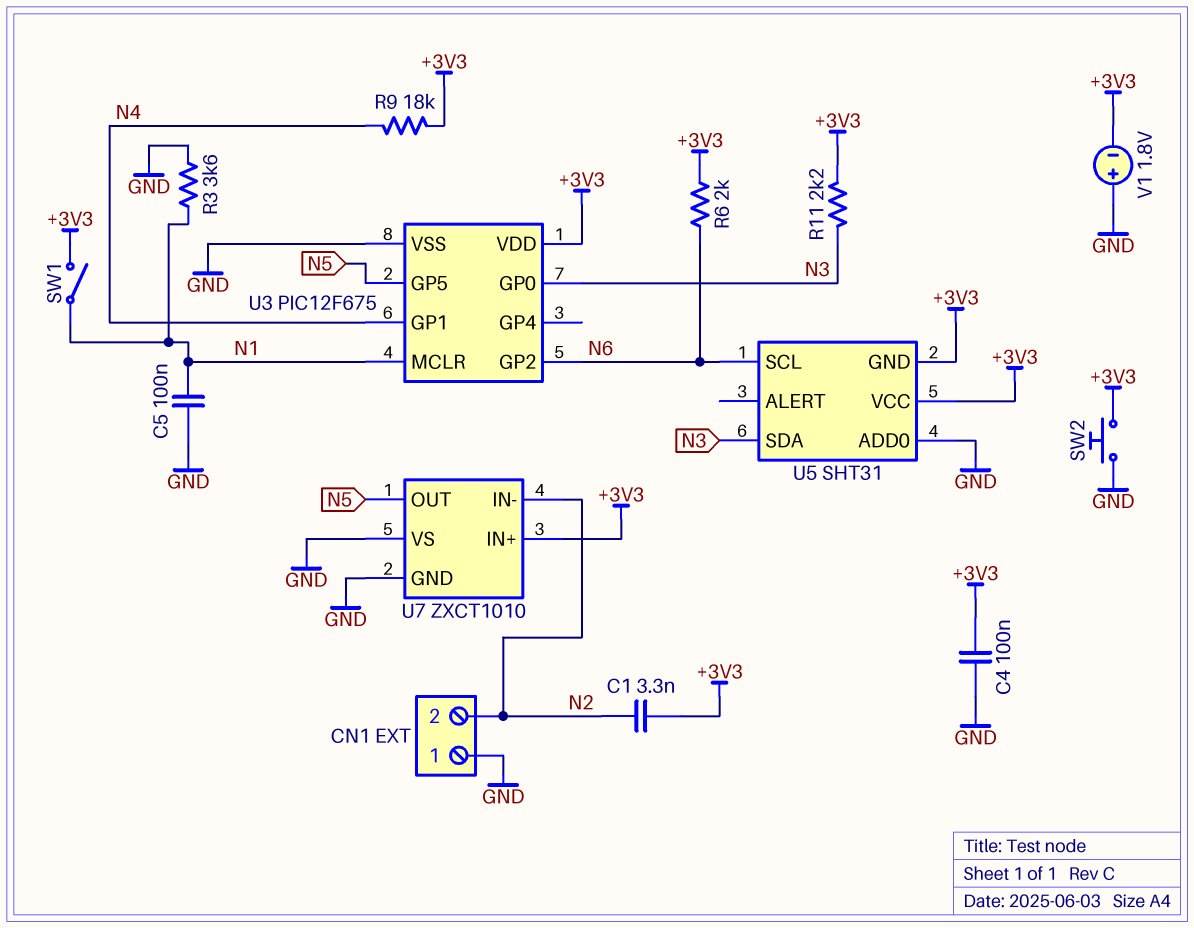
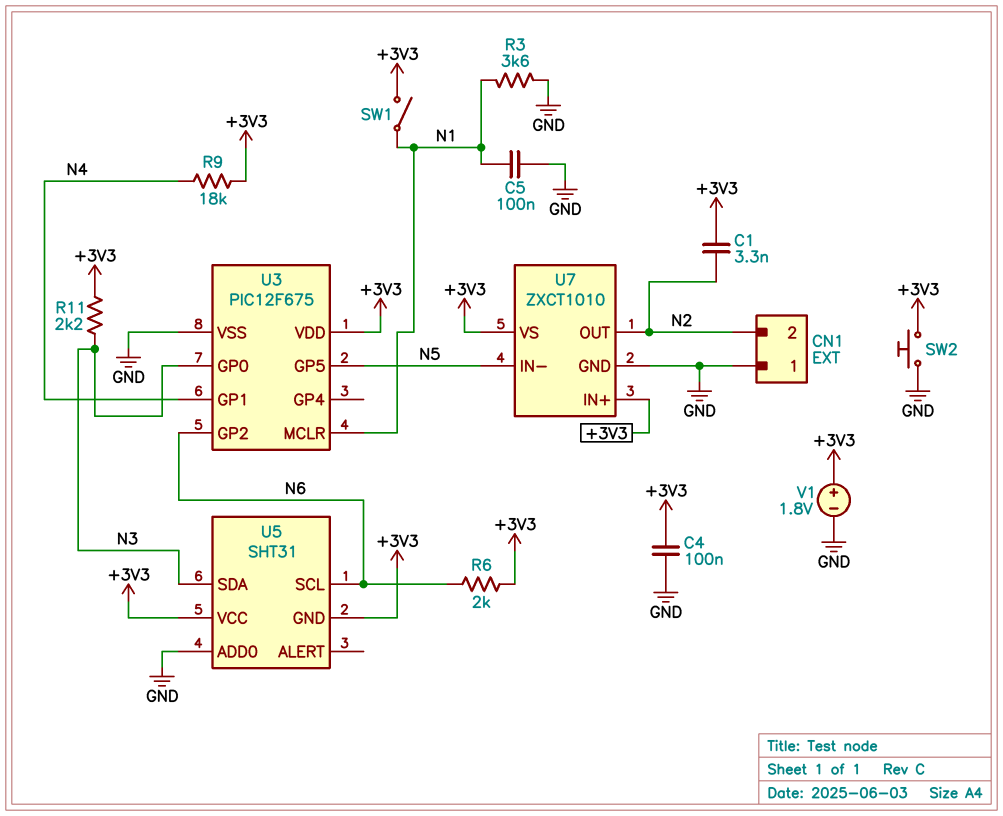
U7 pin IN-: N2 -> N5
U7 pin OUT: N5 -> N2
U7 pin VS: GND -> +3V3
V1: 1.8V (plus GND, minus +3V3) -> 1.8V (plus +3V3, minus GND)

